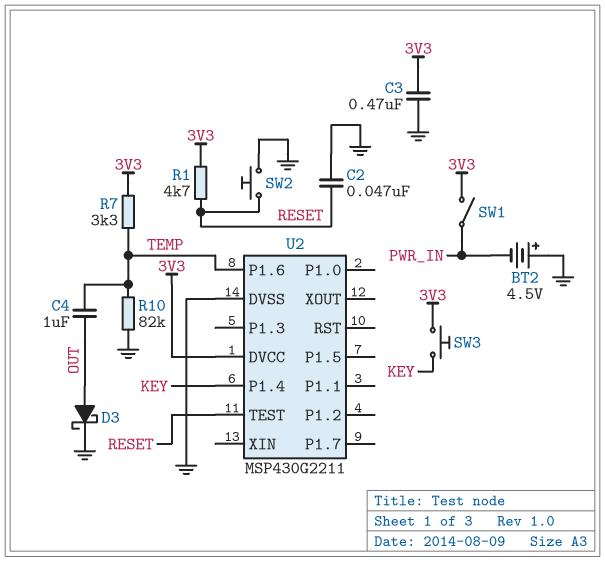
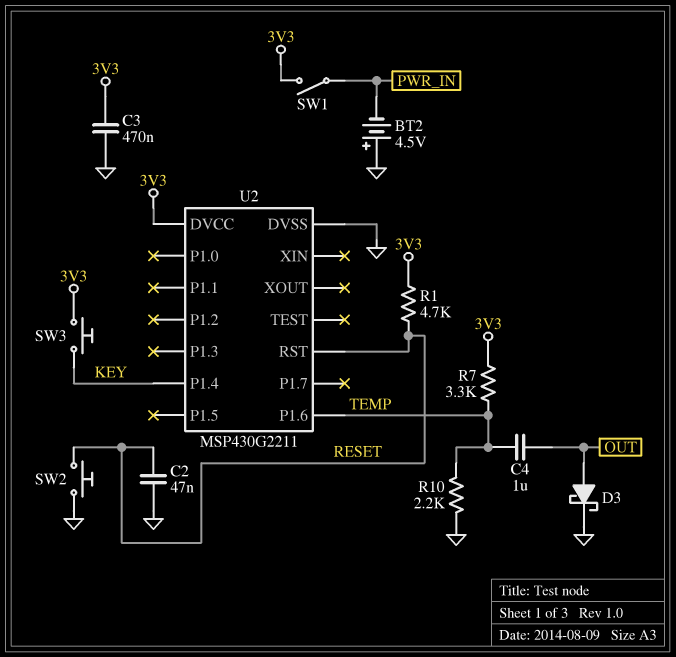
R10: 82k (GND, TEMP) -> 2.2k (GND, TEMP)
U2 pin RST: none -> RESET
U2 pin TEST: RESET -> none

